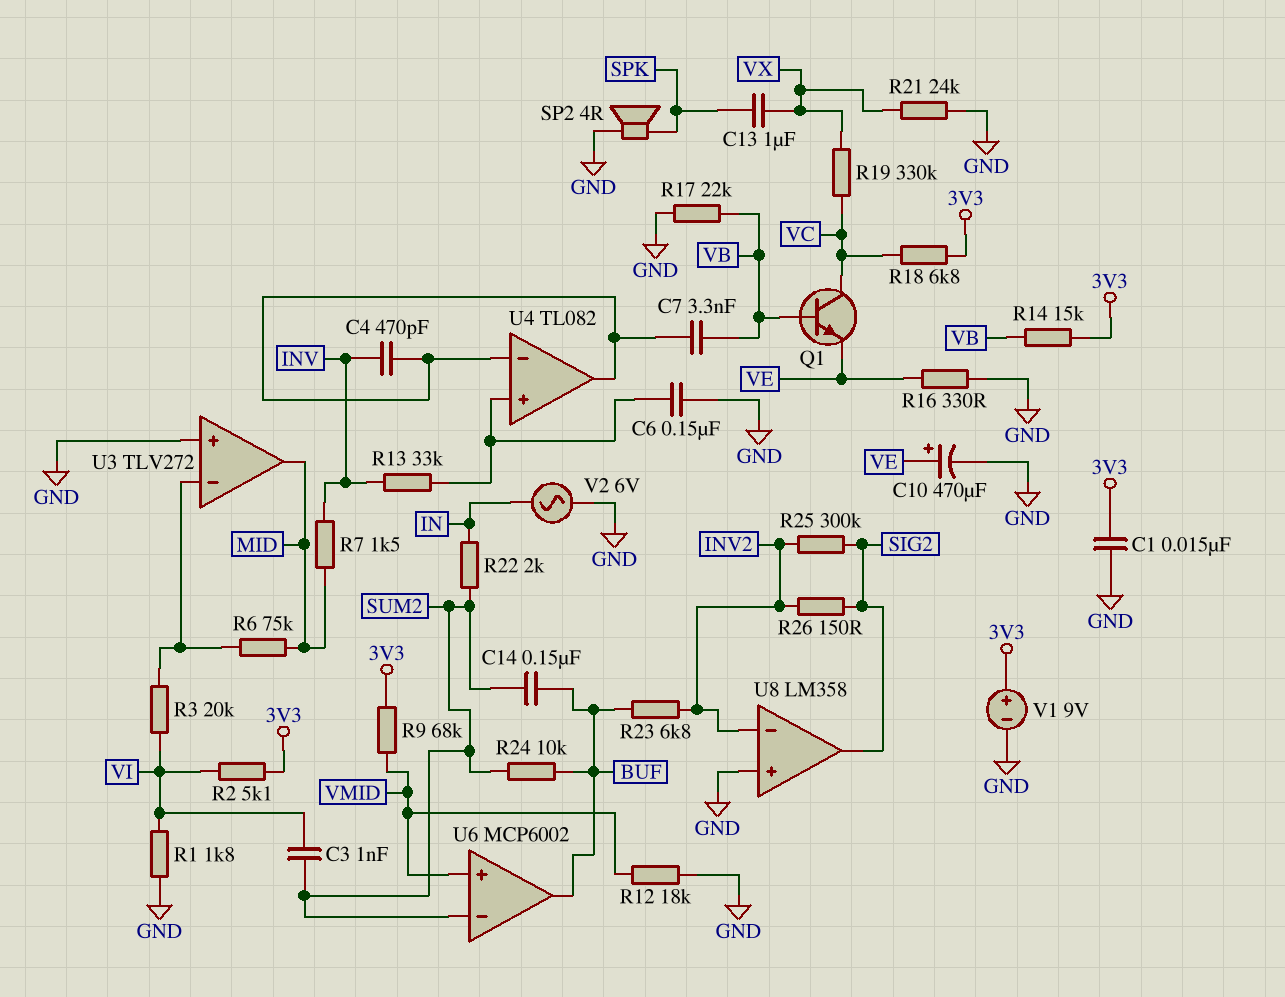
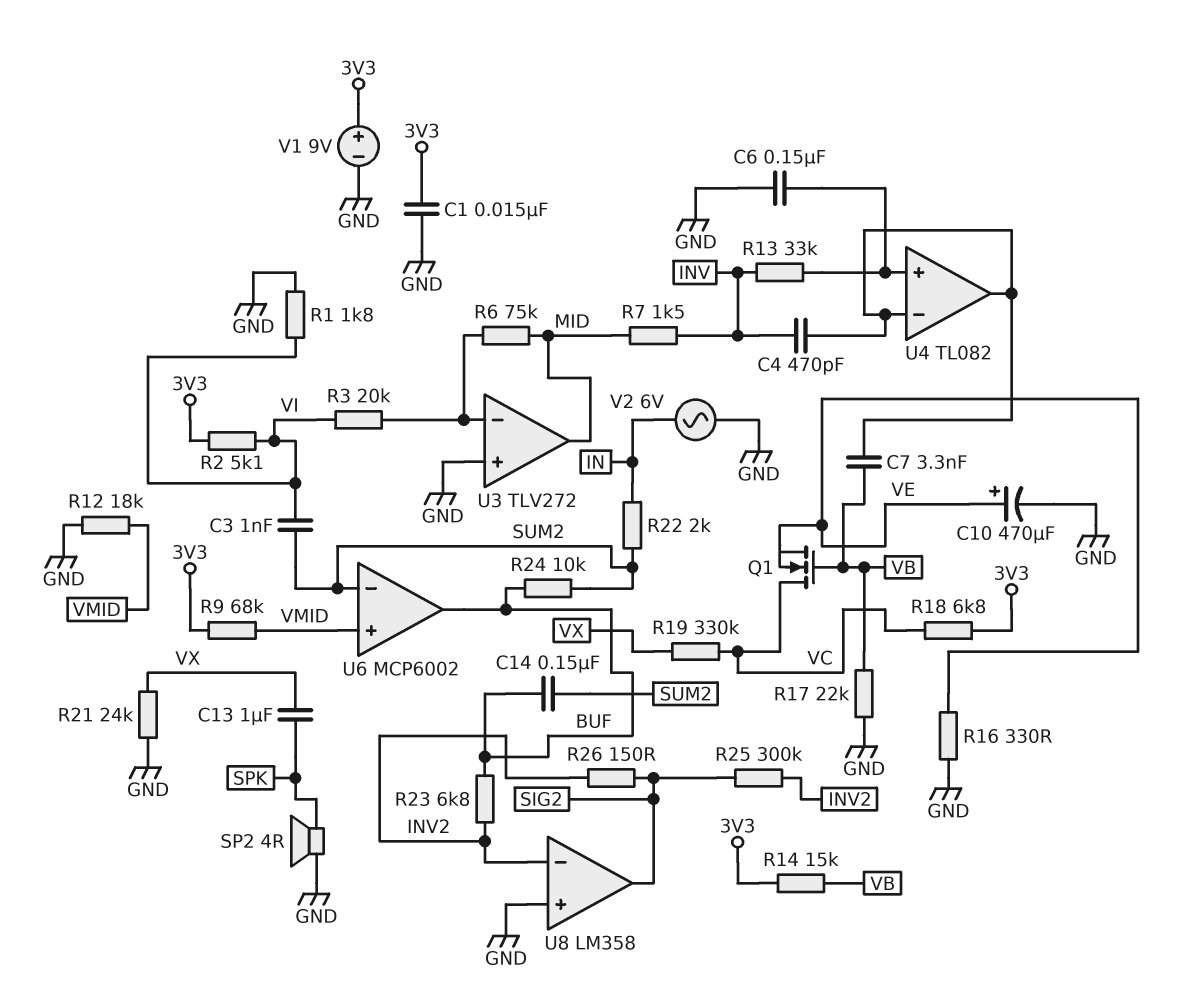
Q1: NPN (B VB, C VC, E VE) -> NMOS (G VB, D VC, S VE)

